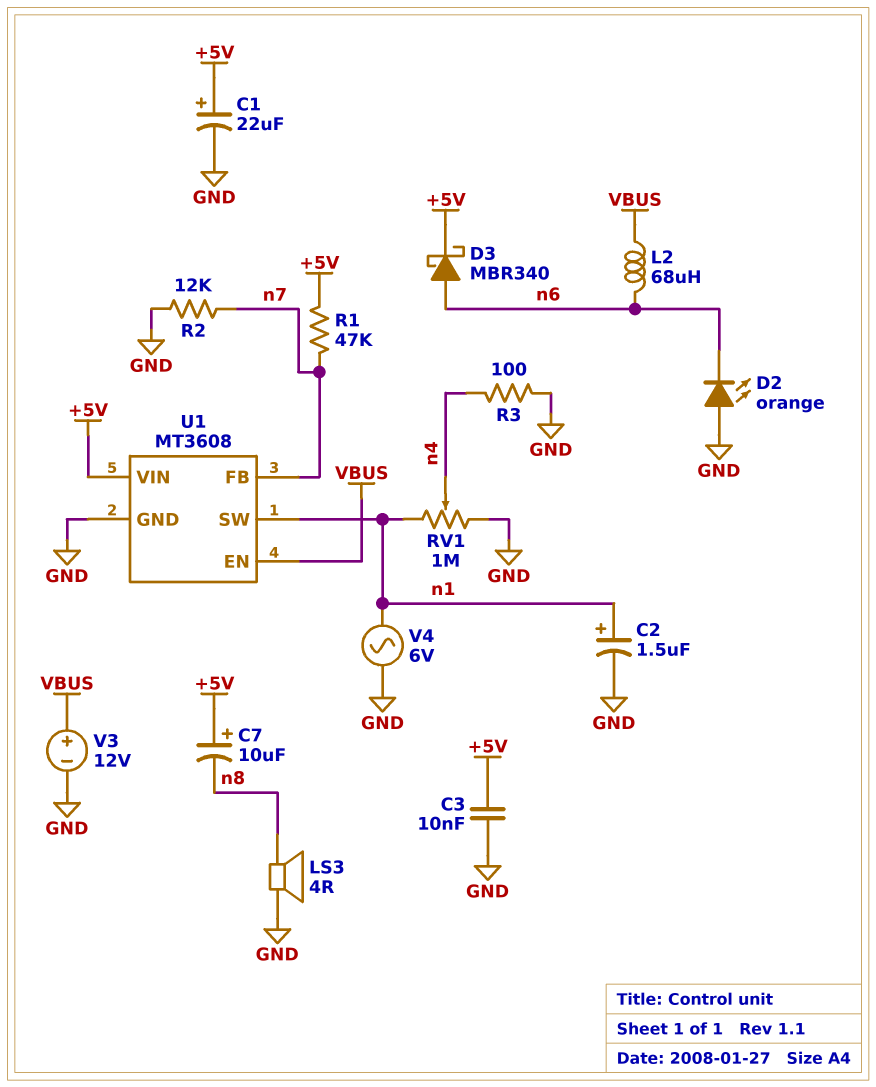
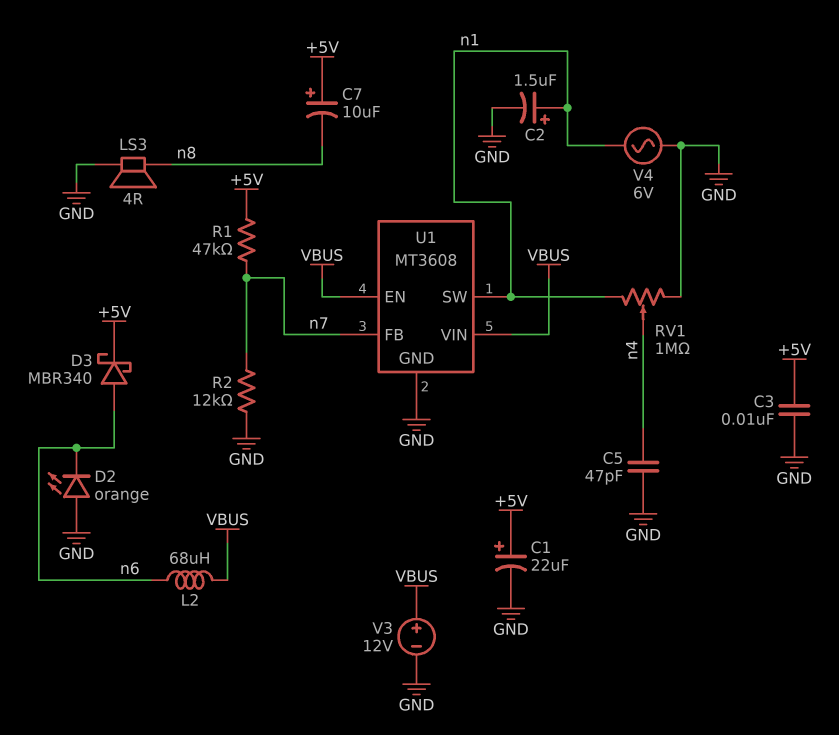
C5: none -> 47pF (GND, n4)
R3: 100 (GND, n4) -> none
U1 pin VIN: +5V -> VBUS

